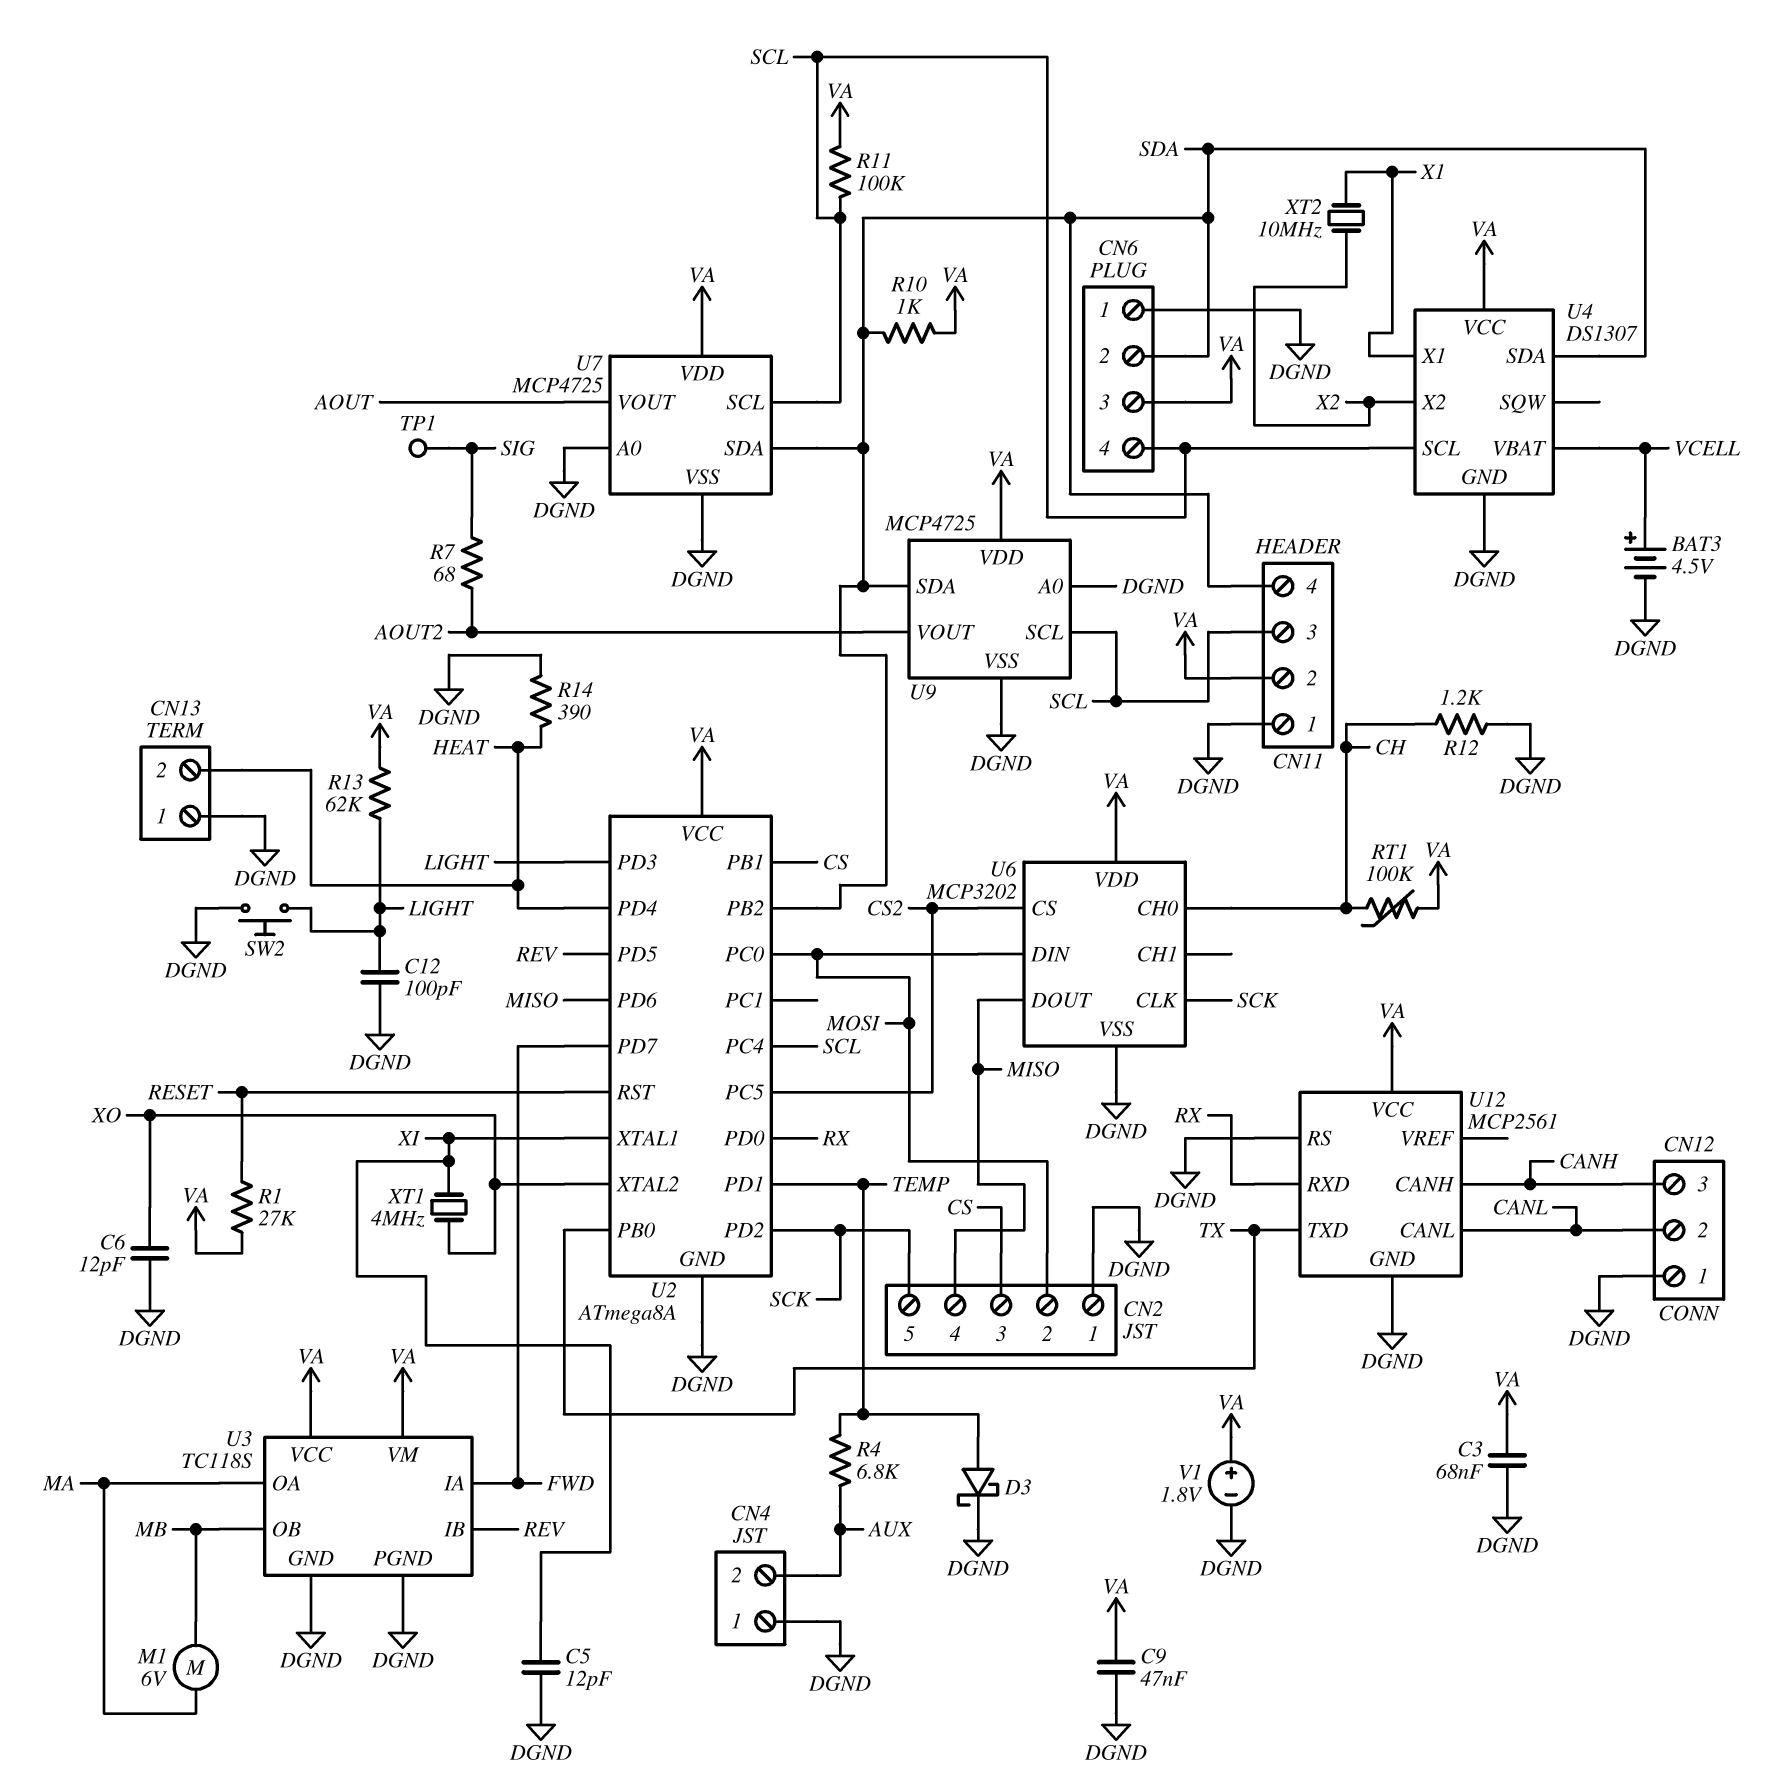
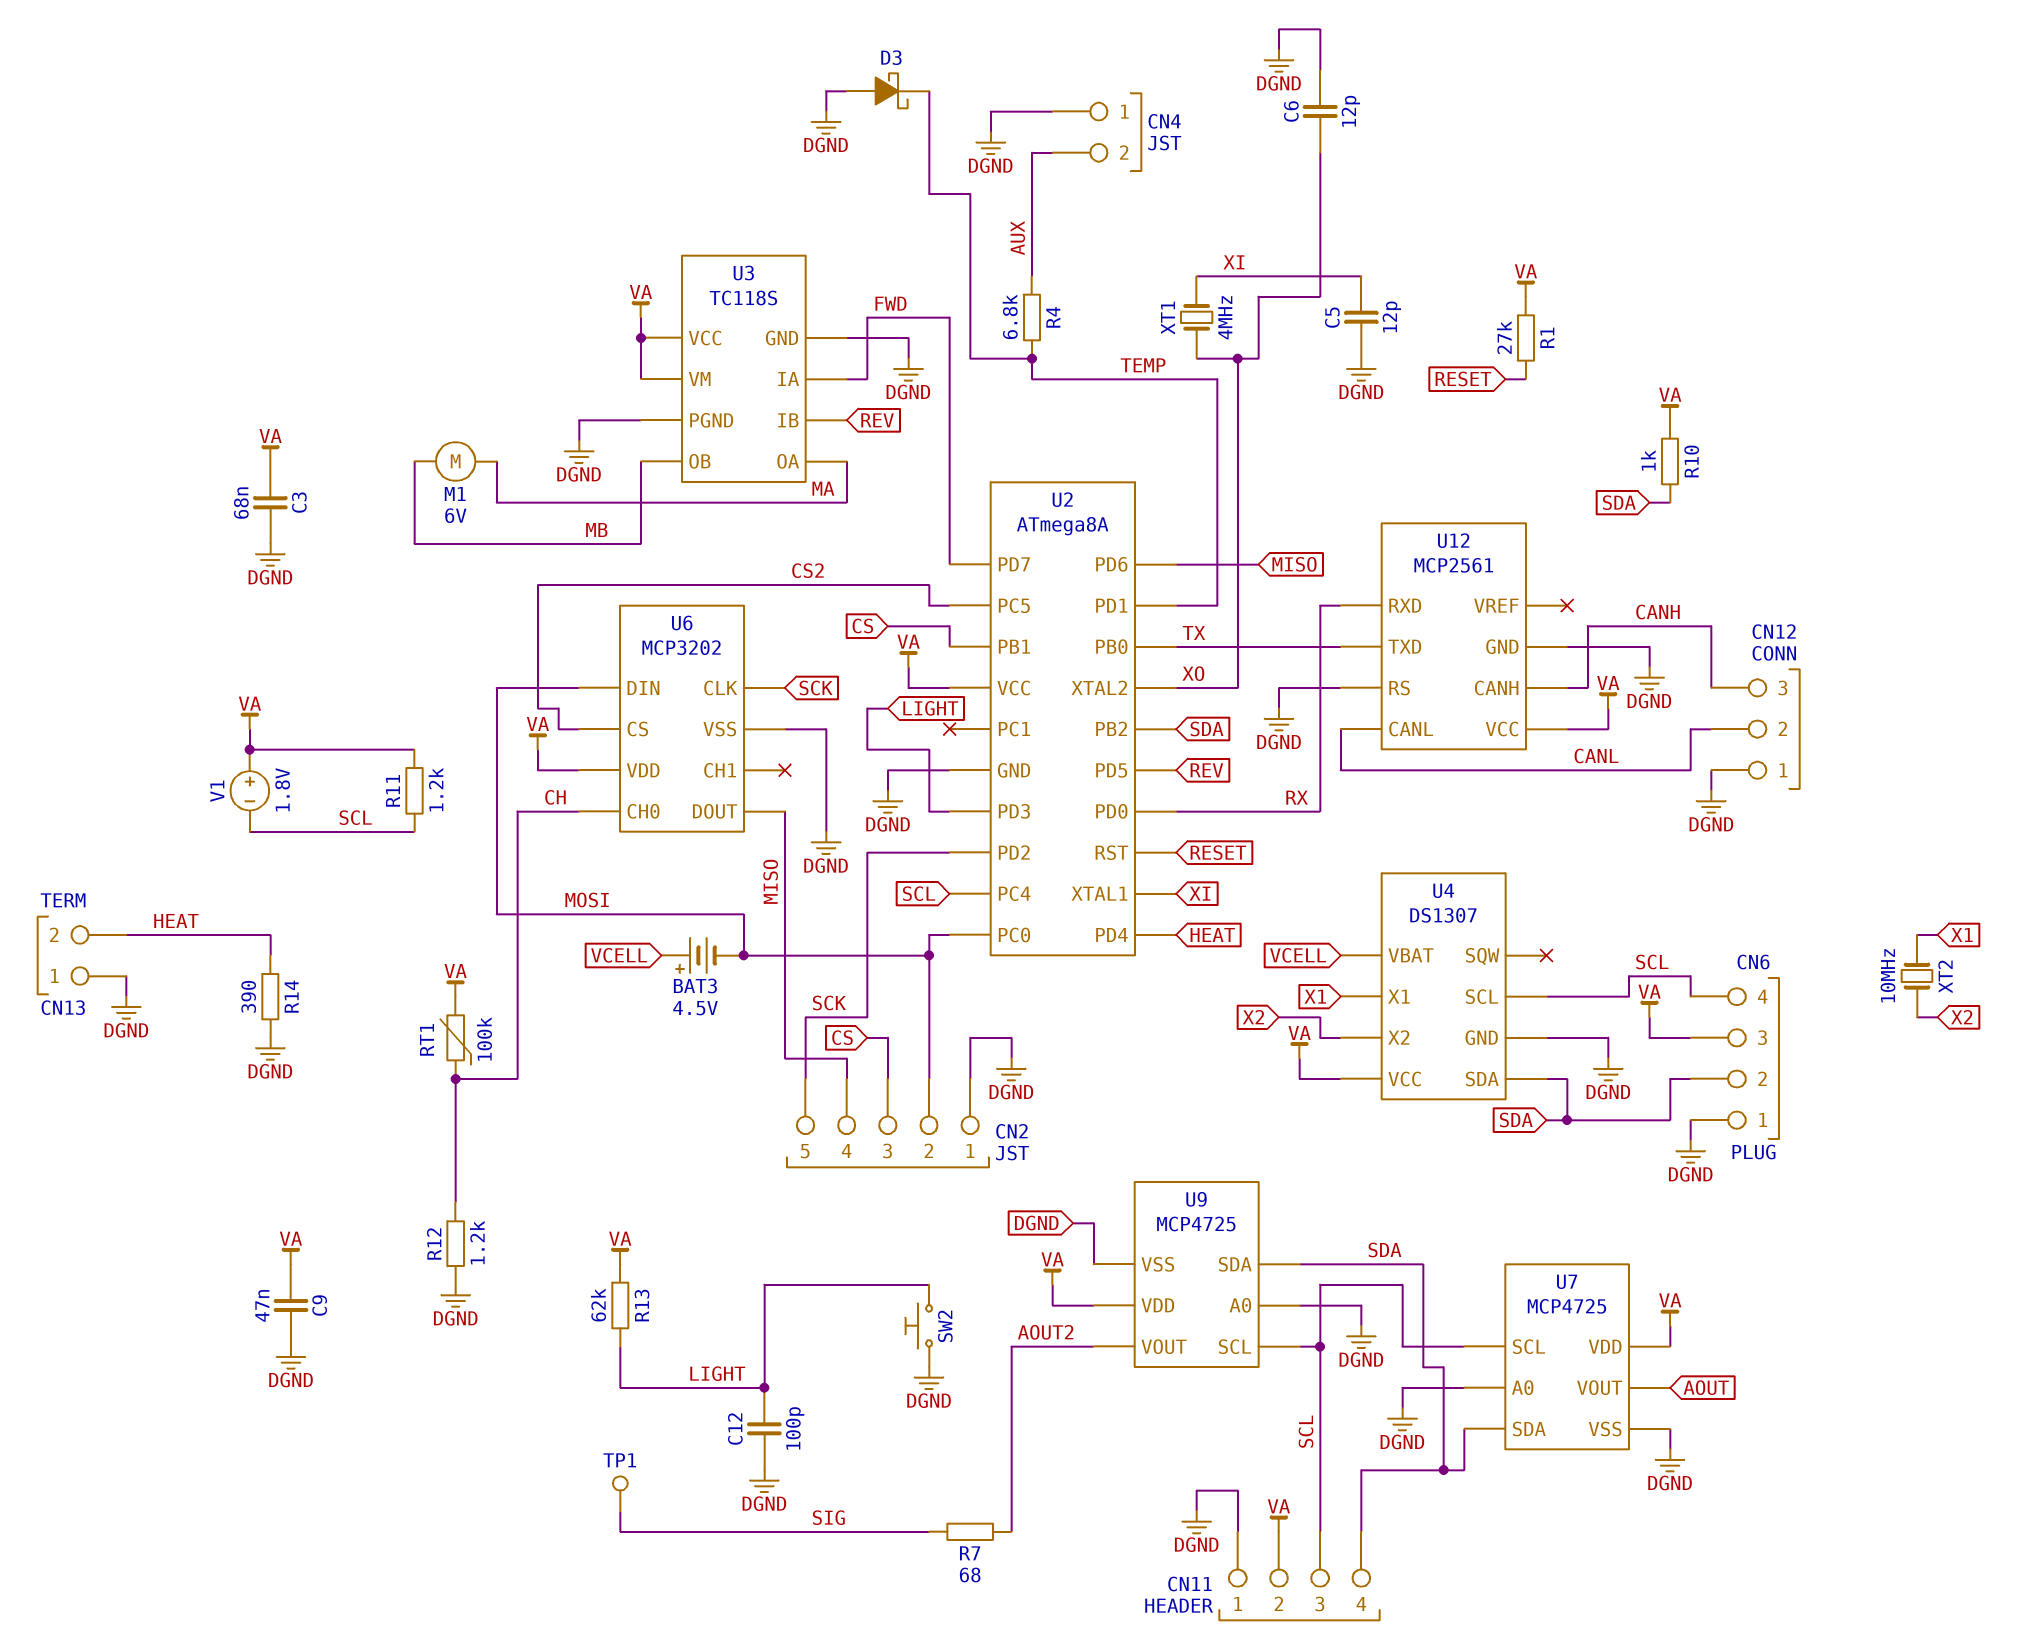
BAT3: 4.5V (plus VCELL, minus DGND) -> 4.5V (plus VCELL, minus MOSI)
D3: schottky (A TEMP, K DGND) -> schottky (A DGND, K TEMP)
R11: 100k (SCL, VA) -> 1.2k (SCL, VA)
V1: 1.8V (plus VA, minus DGND) -> 1.8V (plus VA, minus SCL)

